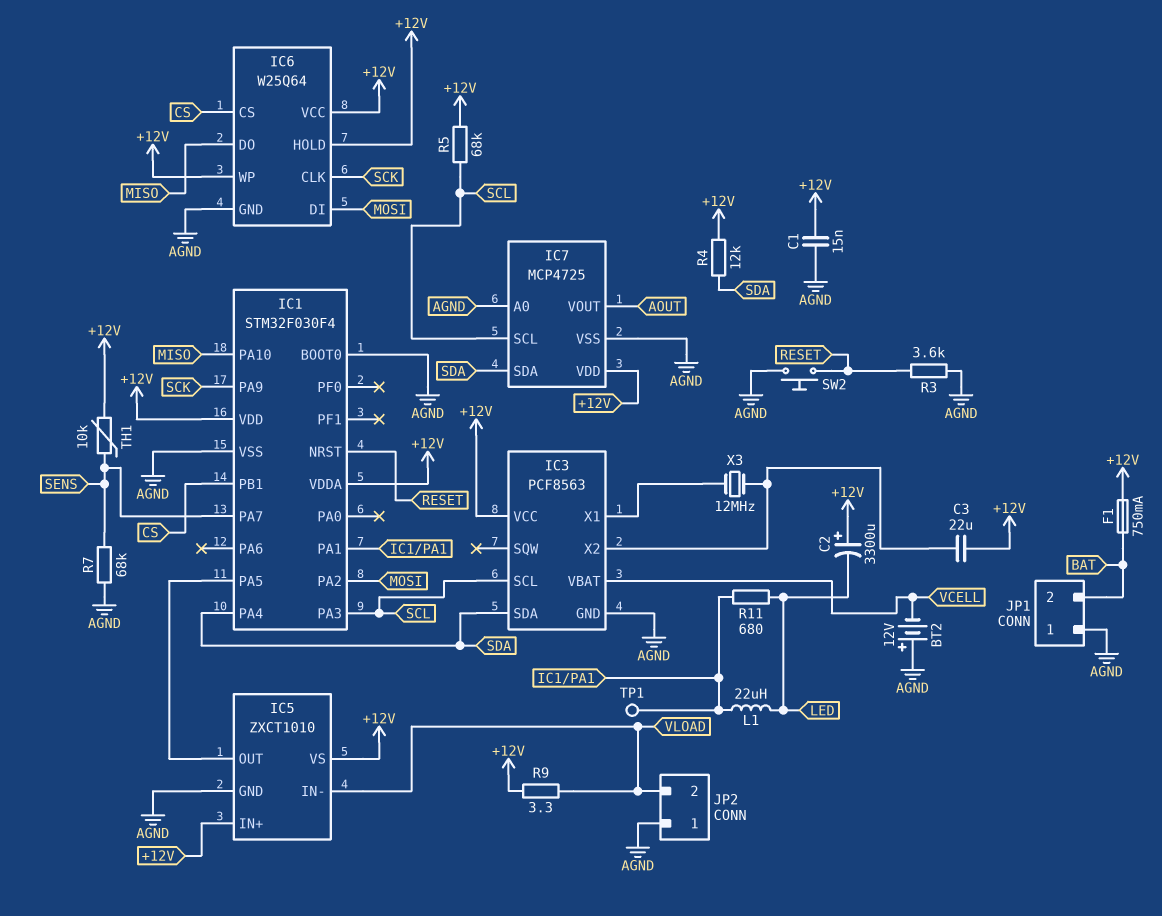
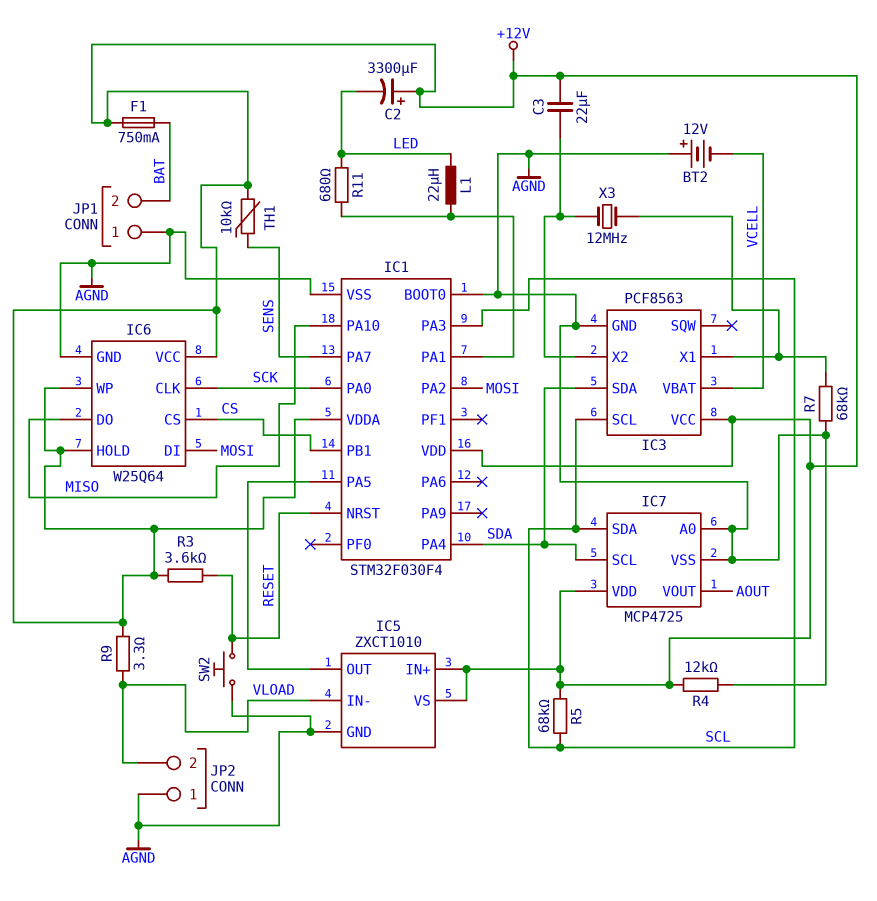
C1: 15nF (+12V, AGND) -> none
IC1 pin PA0: none -> SCK
IC1 pin PA9: SCK -> none
IC7 pin SCL: SCL -> SDA
IC7 pin SDA: SDA -> SCL
R3: 3.6k (AGND, RESET) -> 3.6k (+12V, RESET)
R4: 12k (+12V, SDA) -> 12k (+12V, AGND)
R7: 68k (AGND, SENS) -> 68k (AGND, IC3/X1)
TP1: test point (IC1/PA1) -> none

